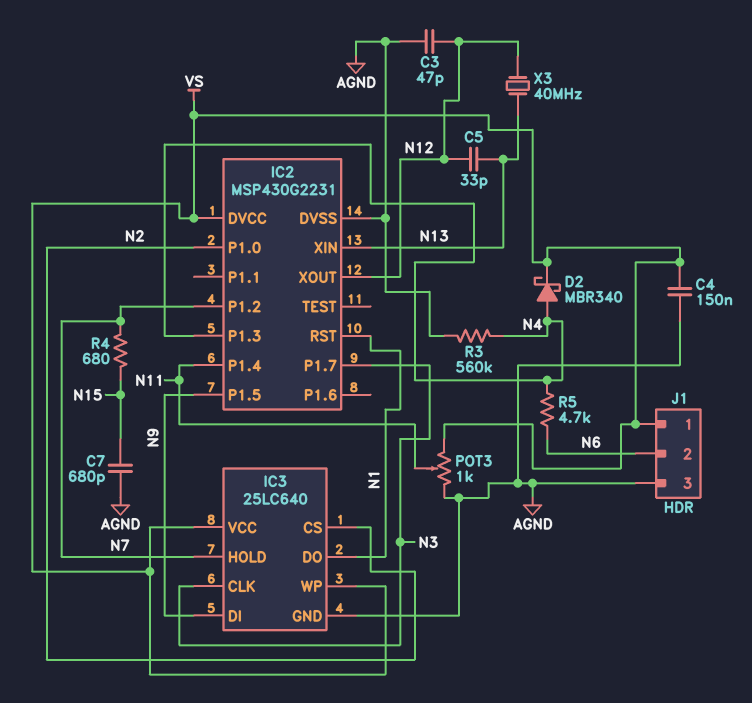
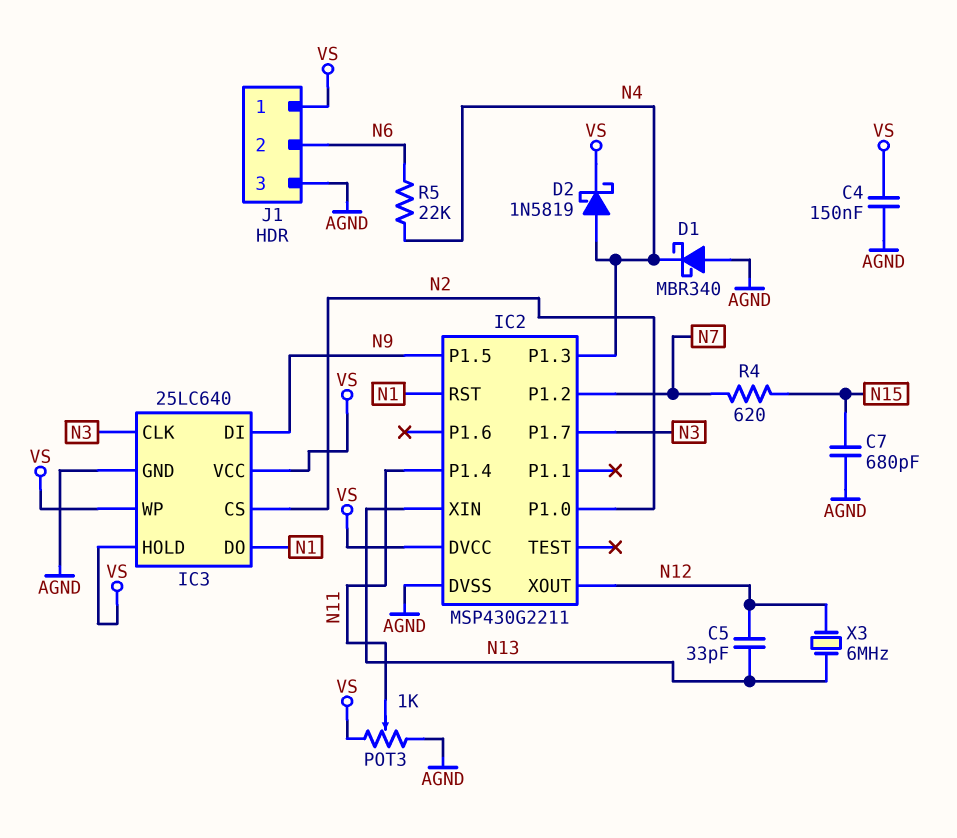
C3: 47pF (AGND, N12) -> none
D1: none -> schottky MBR340 (A AGND, K N4)
D2: schottky MBR340 (A N4, K VS) -> schottky 1N5819 (A N4, K VS)
IC2: MSP430G2231 -> MSP430G2211
IC3 pin HOLD: N7 -> VS
R3: 560k (AGND, N4) -> none
R4: 680 (N7, N15) -> 620 (N7, N15)
R5: 4.7k (N4, N6) -> 22k (N4, N6)
X3: 40MHz (N12, N13) -> 6MHz (N12, N13)

